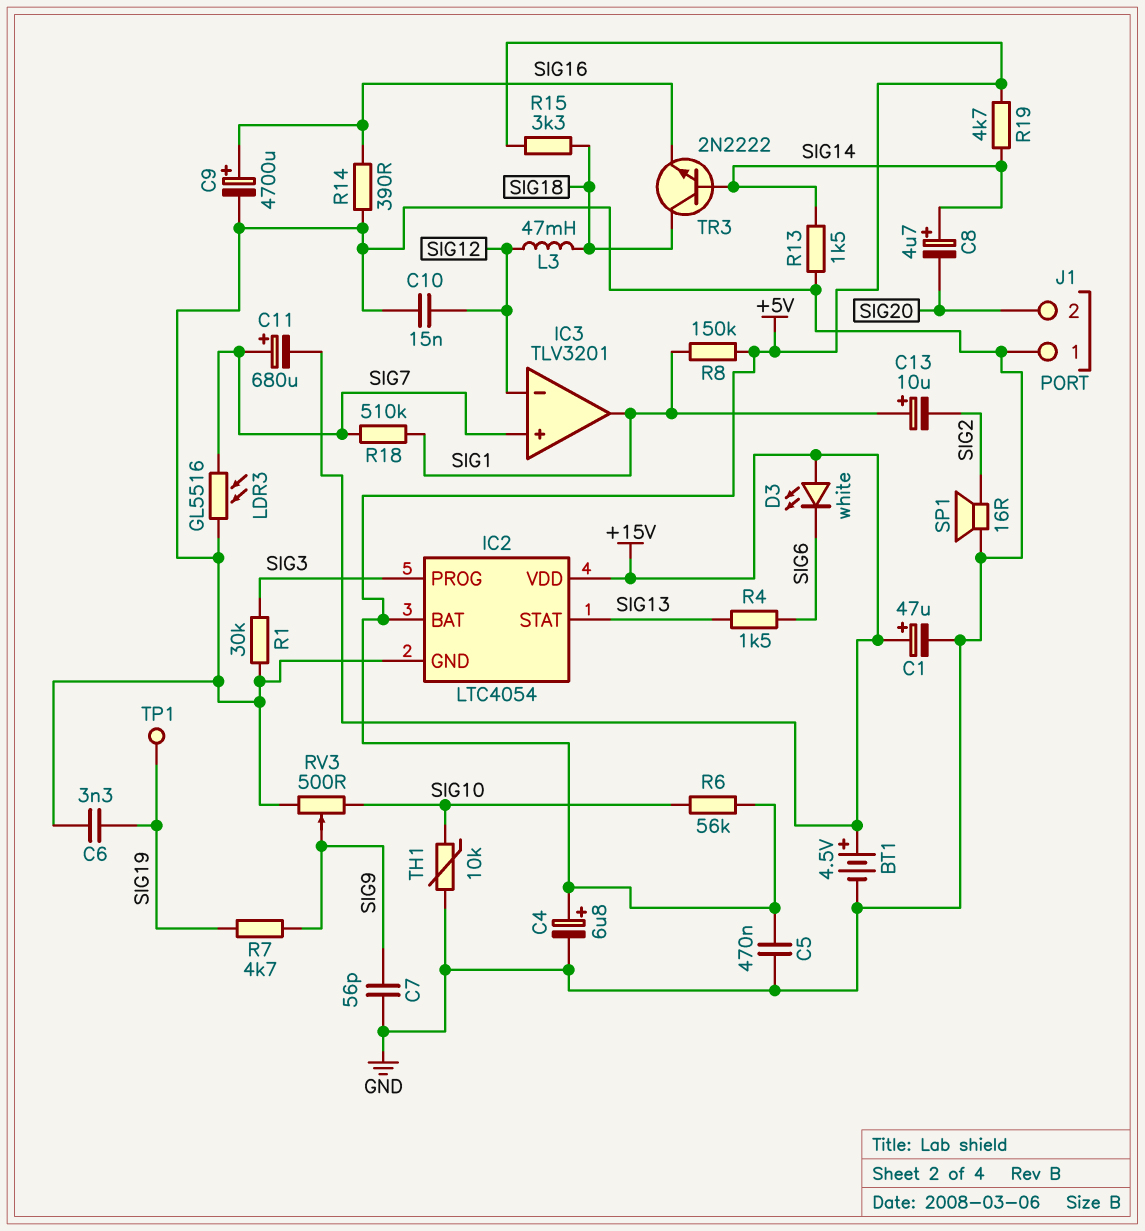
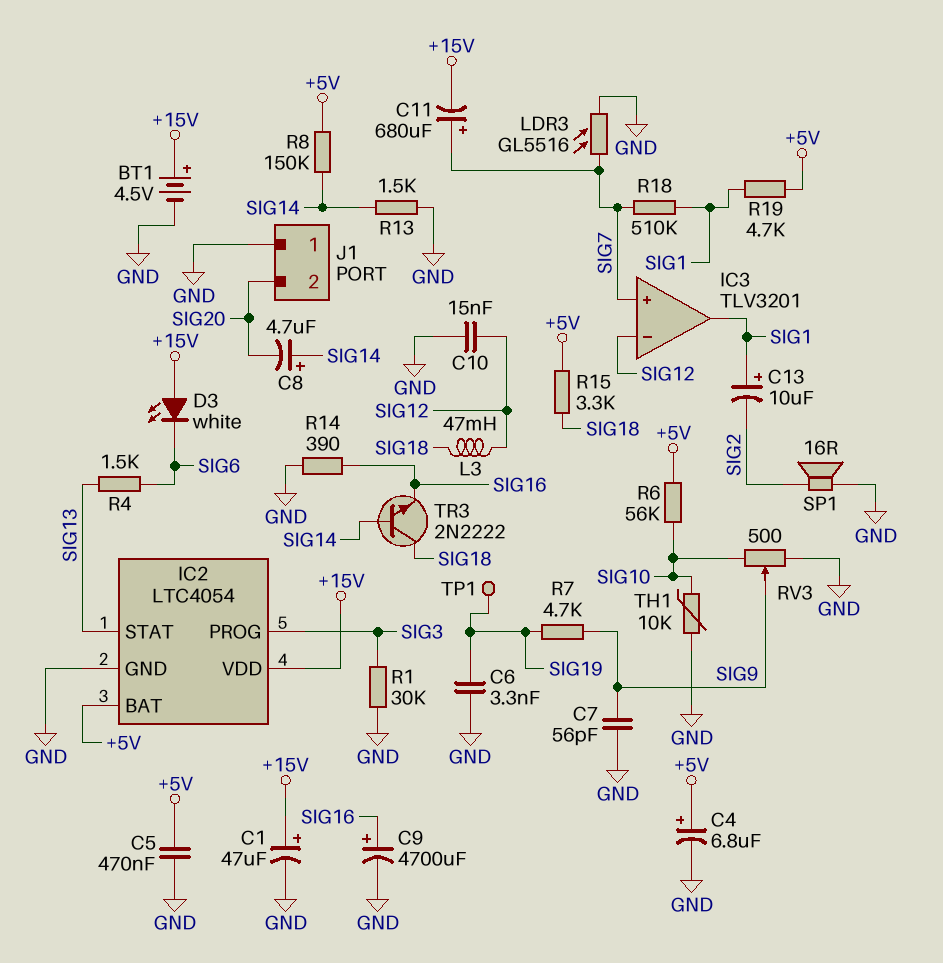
R8: 150k (+5V, SIG1) -> 150k (+5V, SIG14)
R19: 4.7k (+5V, SIG14) -> 4.7k (+5V, SIG1)

